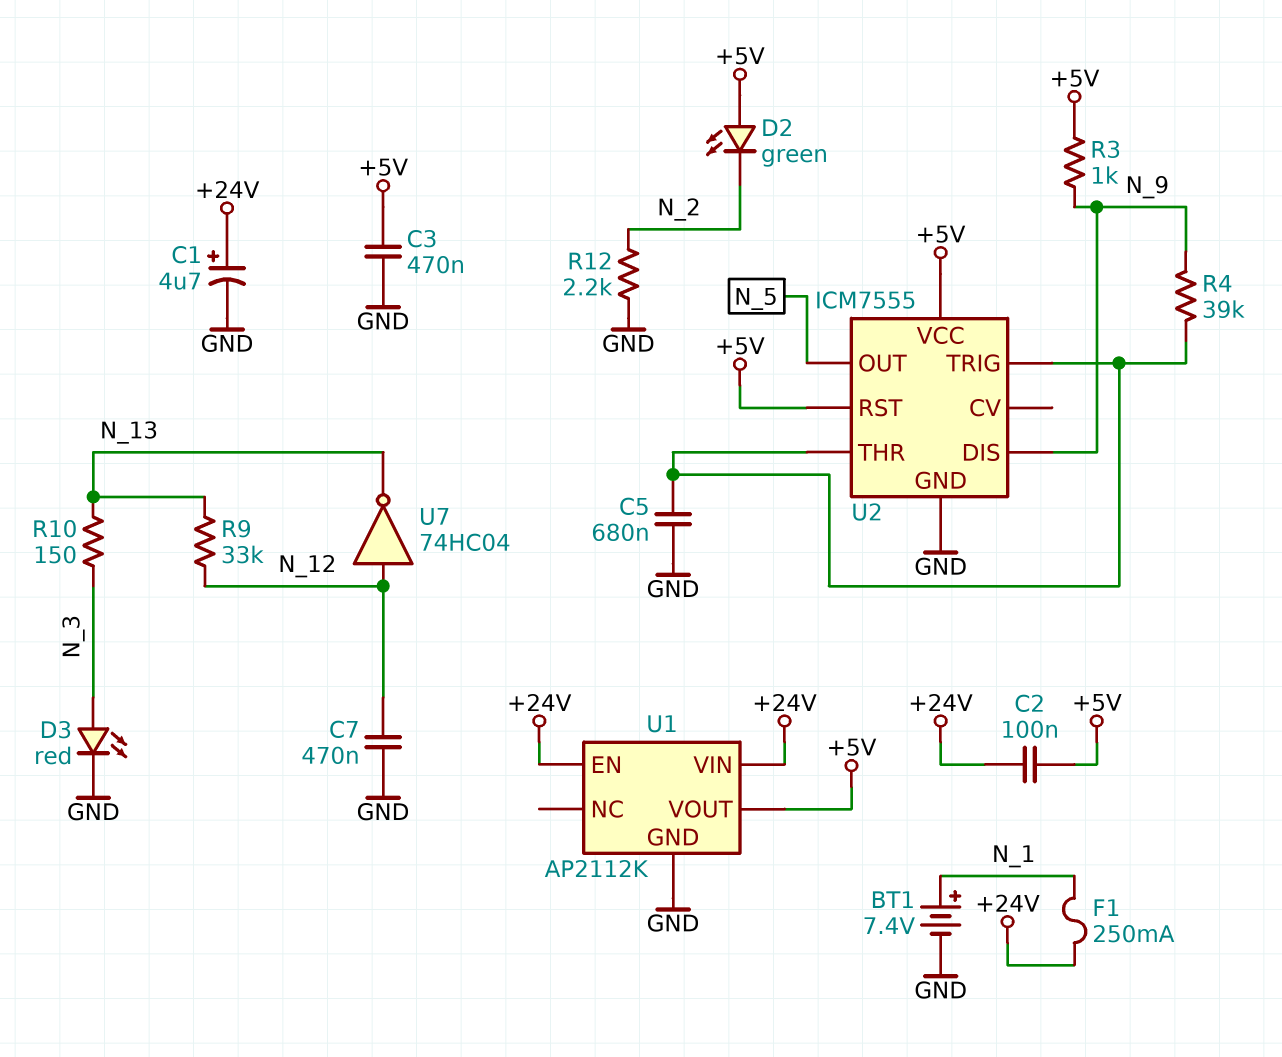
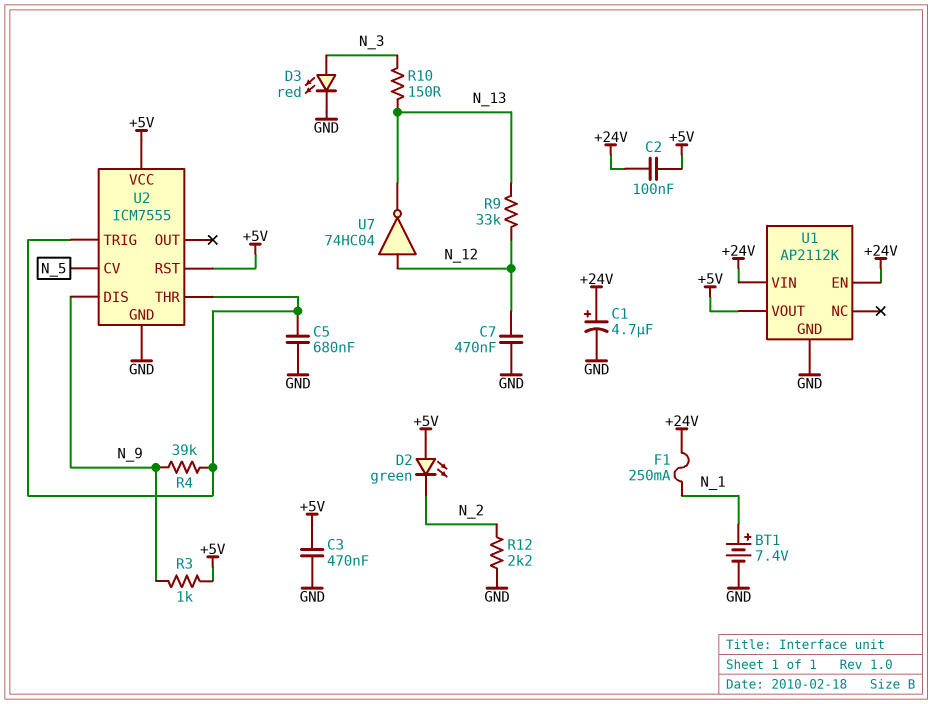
U2 pin CV: none -> N_5
U2 pin OUT: N_5 -> none

